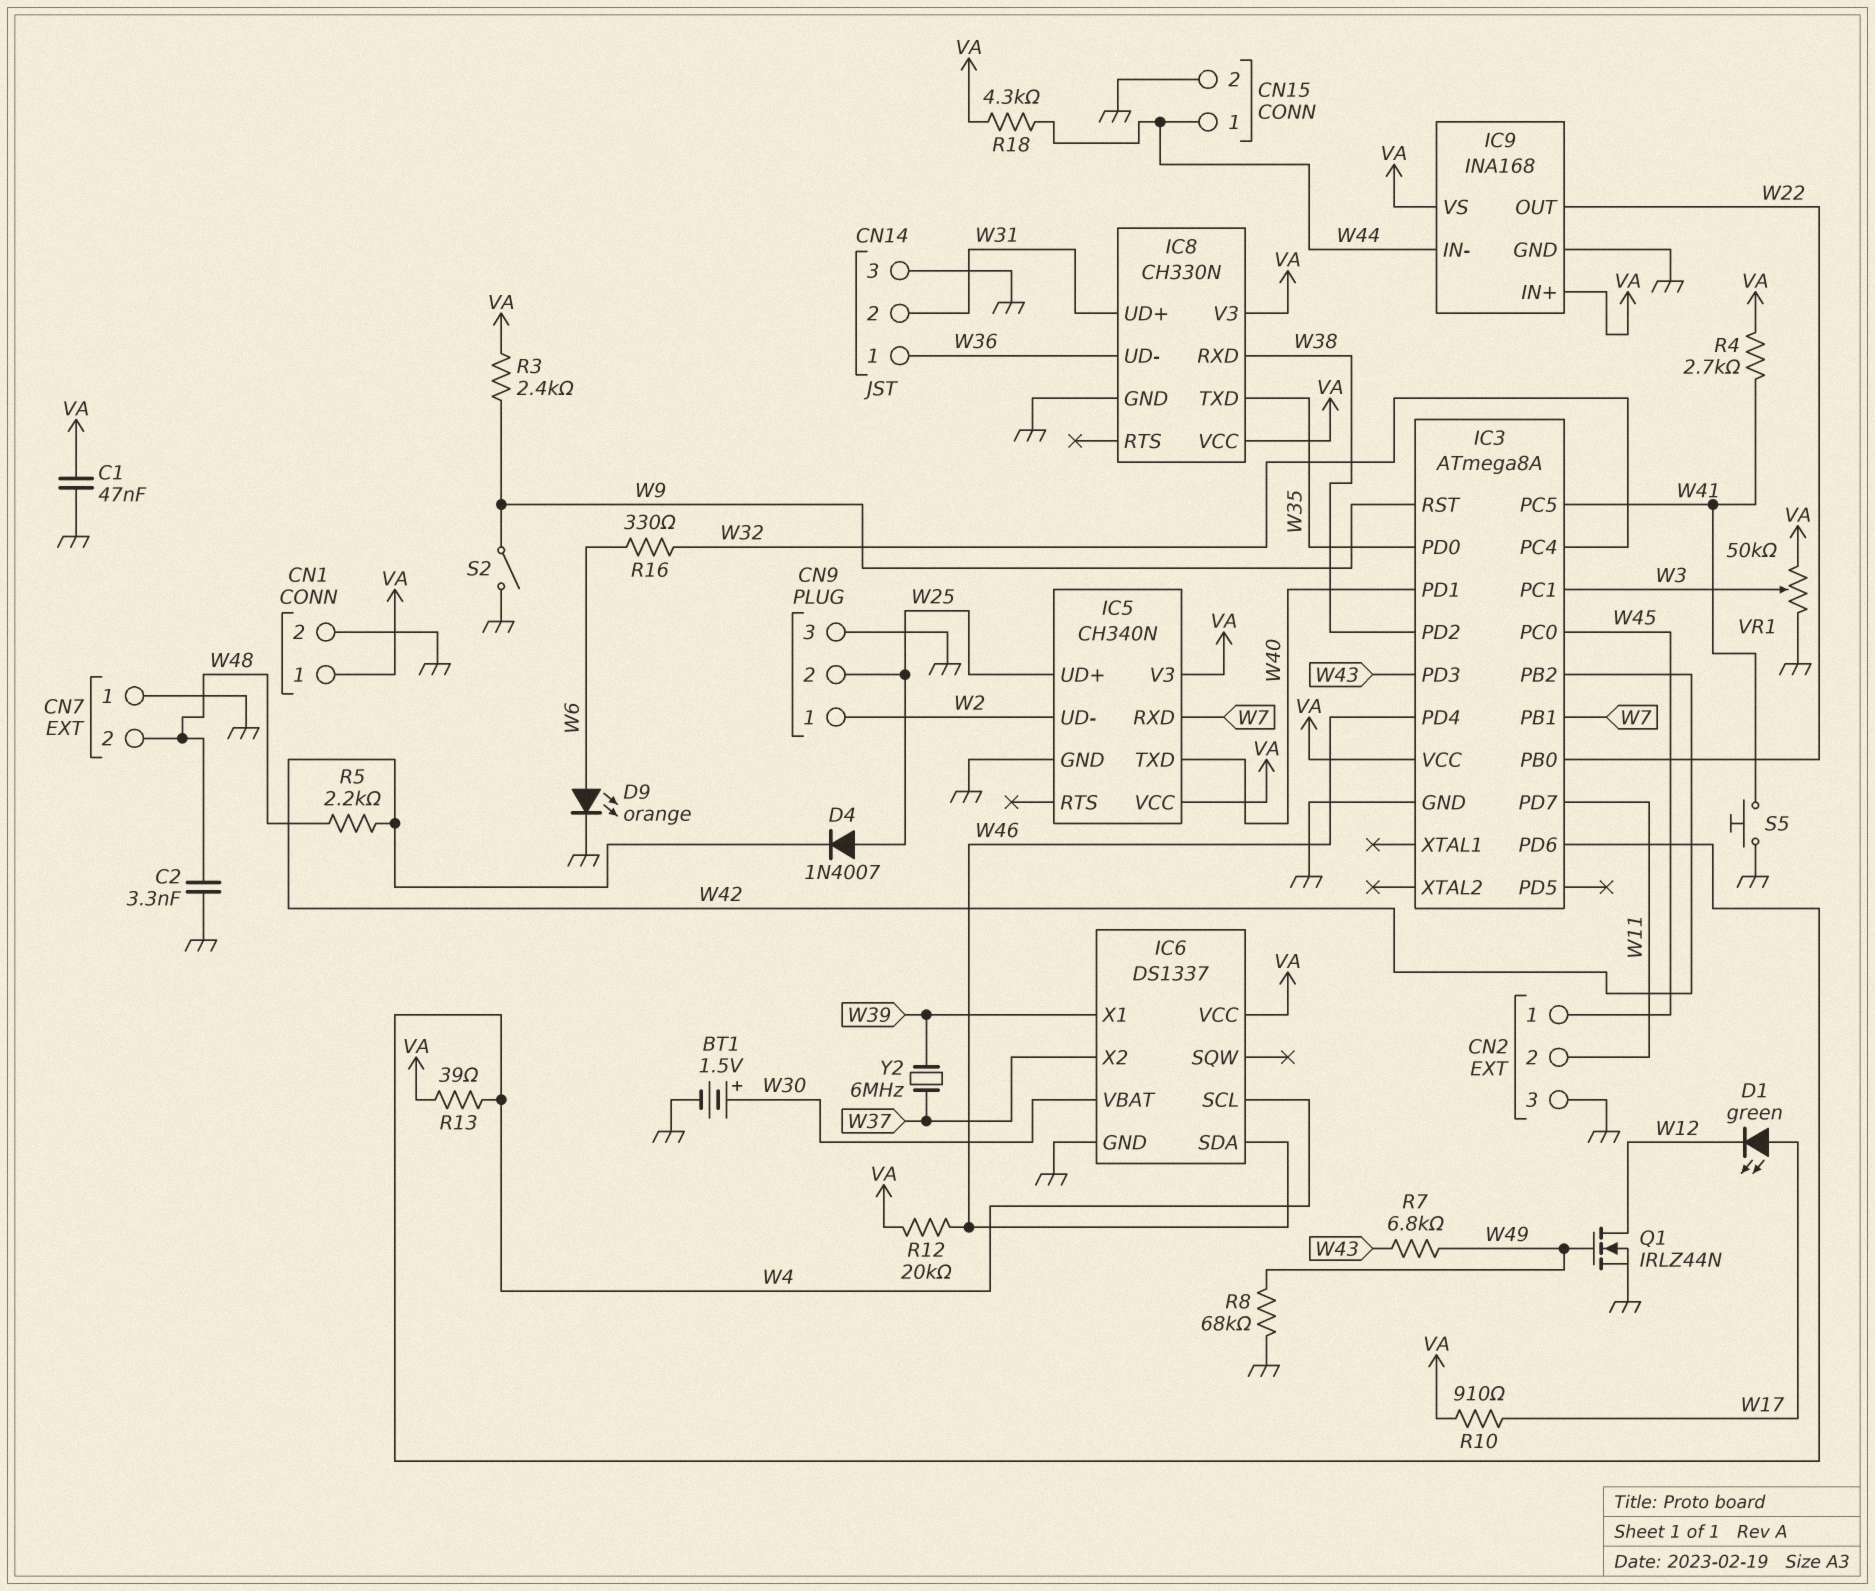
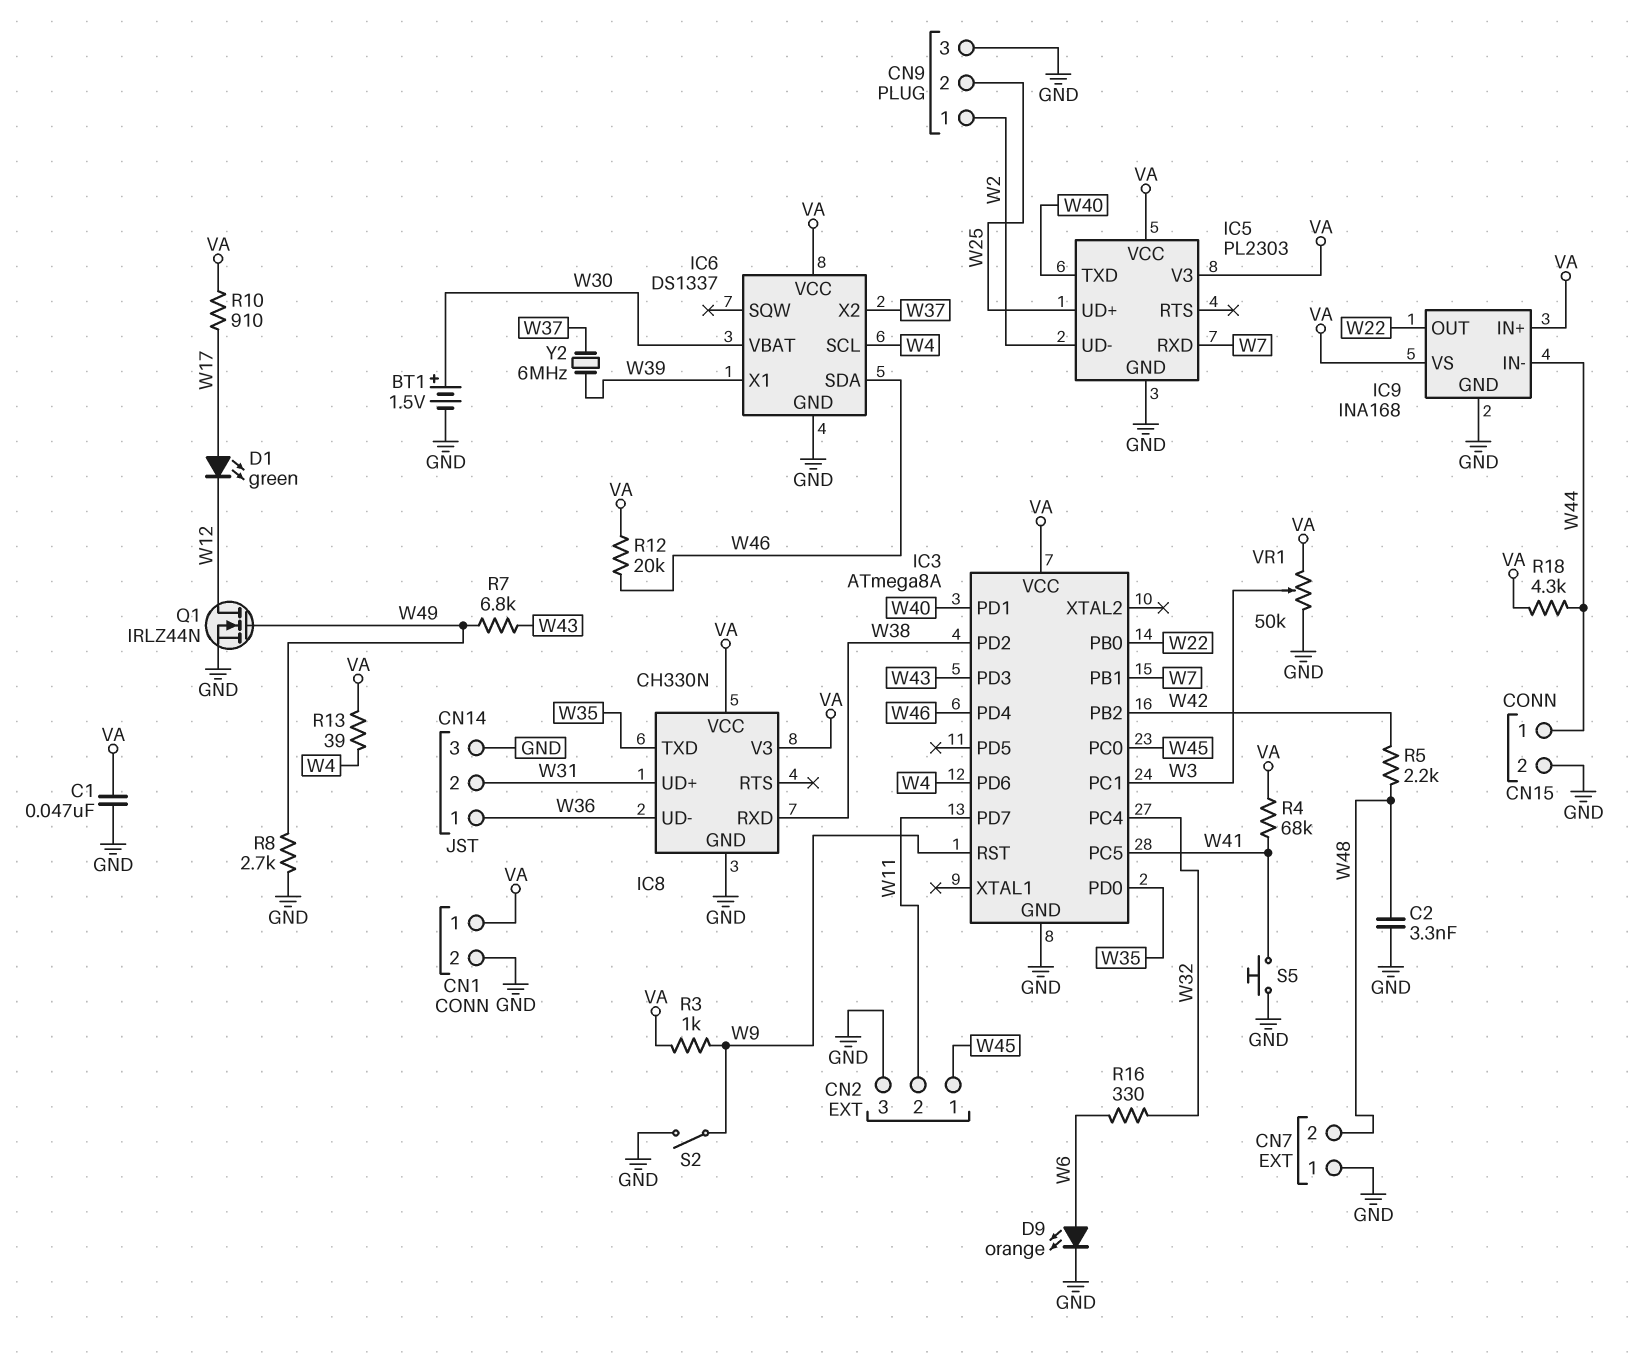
D4: diode 1N4007 (A W25, K W42) -> none
IC5: CH340N -> PL2303
R3: 2.4k (VA, W9) -> 1k (VA, W9)
R4: 2.7k (VA, W41) -> 68k (VA, W41)
R8: 68k (GND, W49) -> 2.7k (GND, W49)

